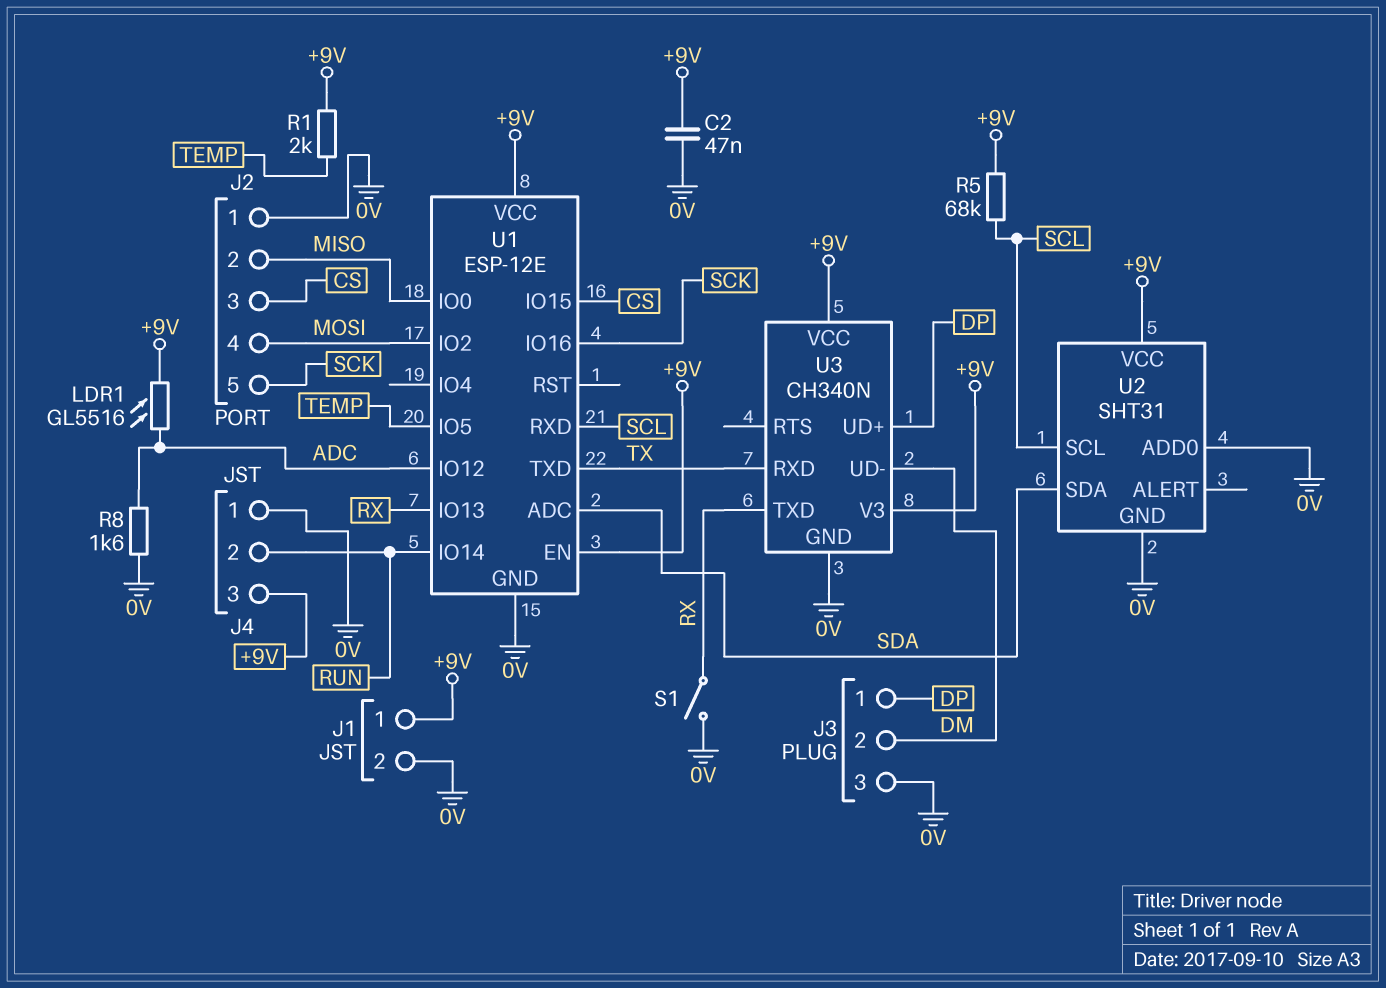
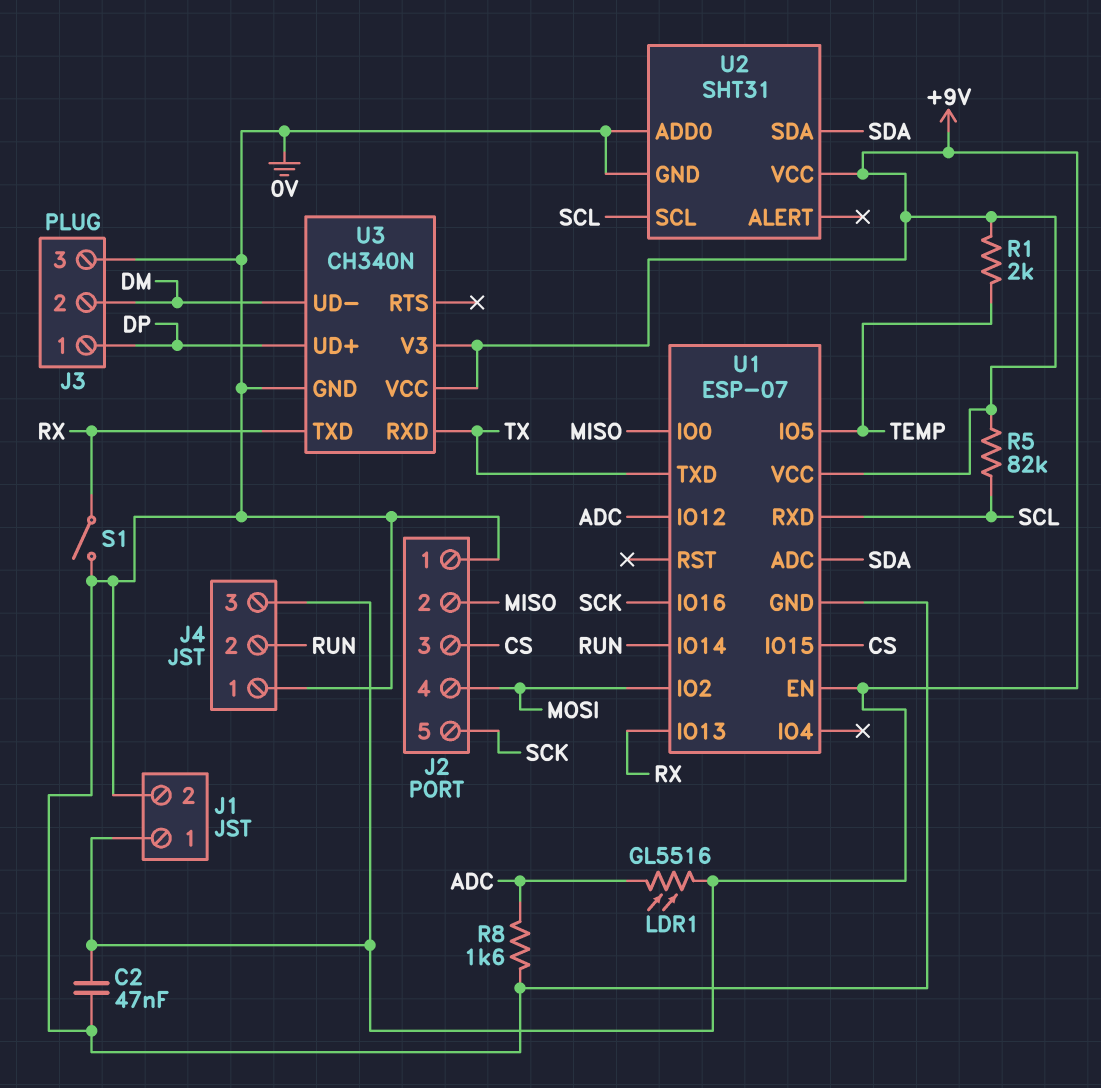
R5: 68k (+9V, SCL) -> 82k (+9V, SCL)
U1: ESP-12E -> ESP-07

